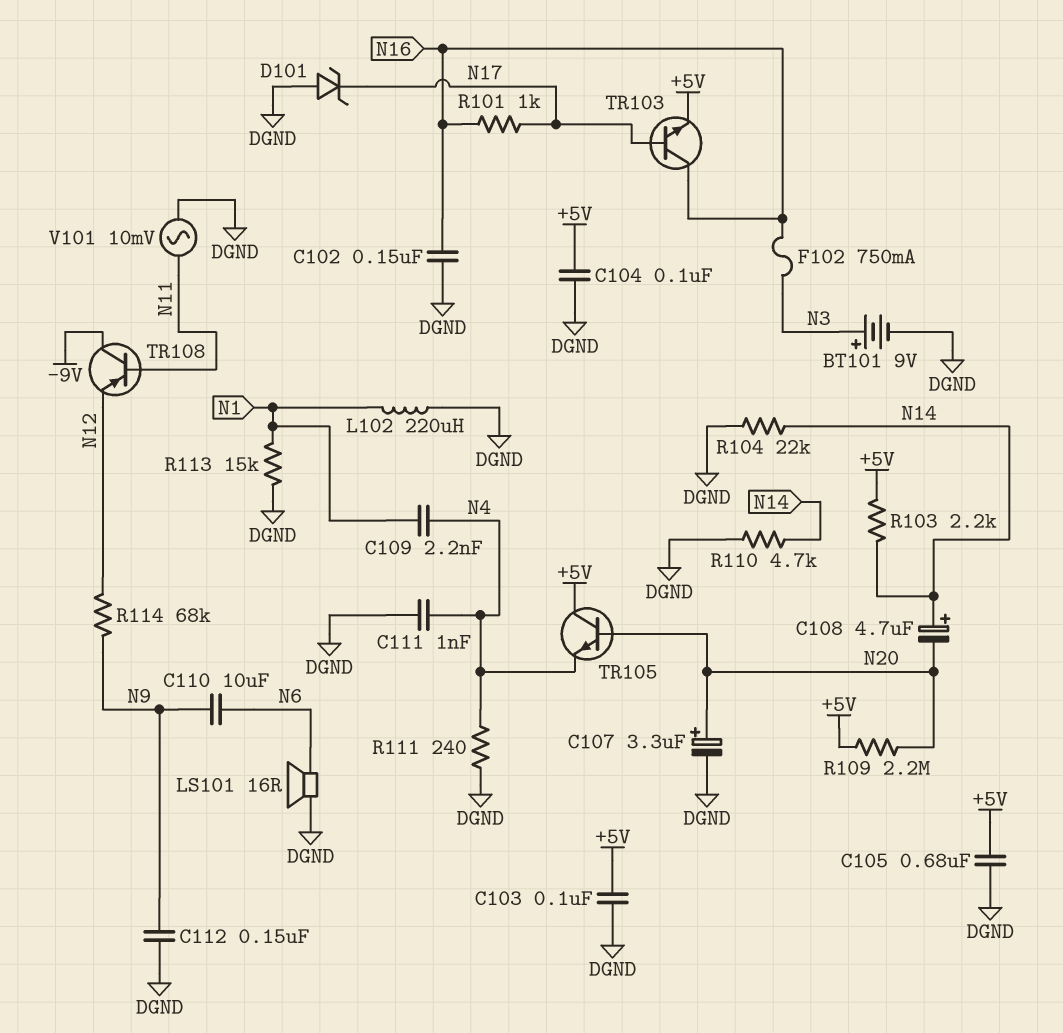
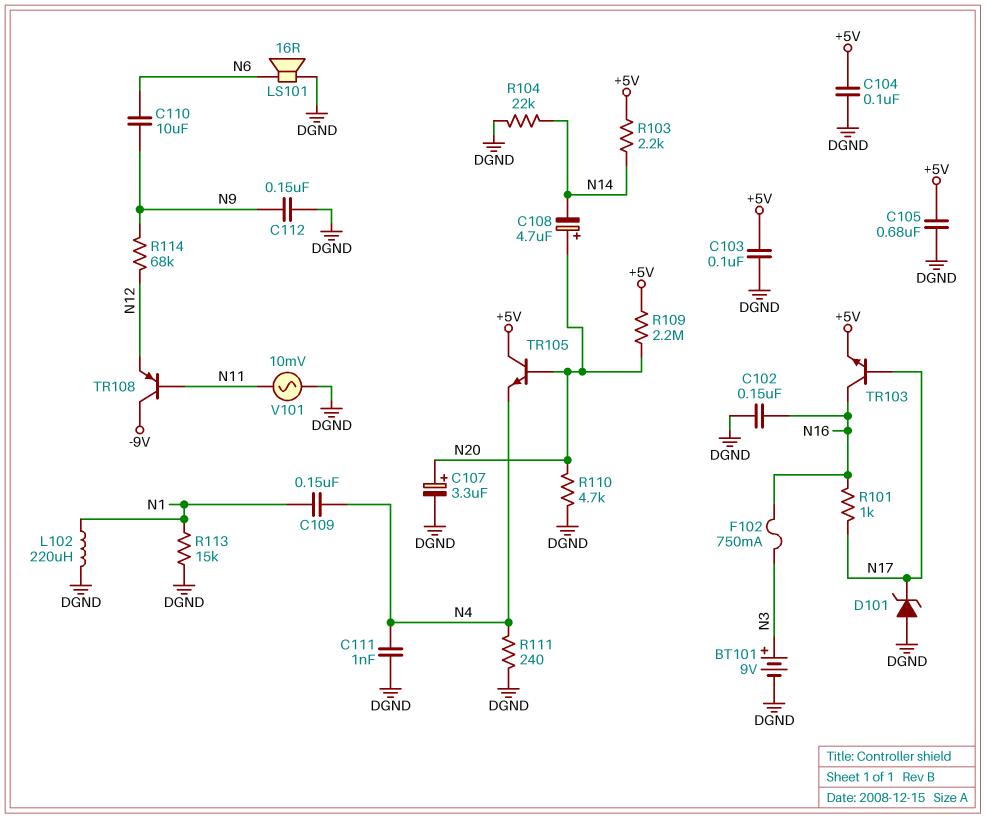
C108: 4.7uF (plus N14, minus N20) -> 4.7uF (plus N20, minus N14)
C109: 2.2nF (N1, N4) -> 150nF (N1, N4)
R110: 4.7k (DGND, N14) -> 4.7k (DGND, N20)

